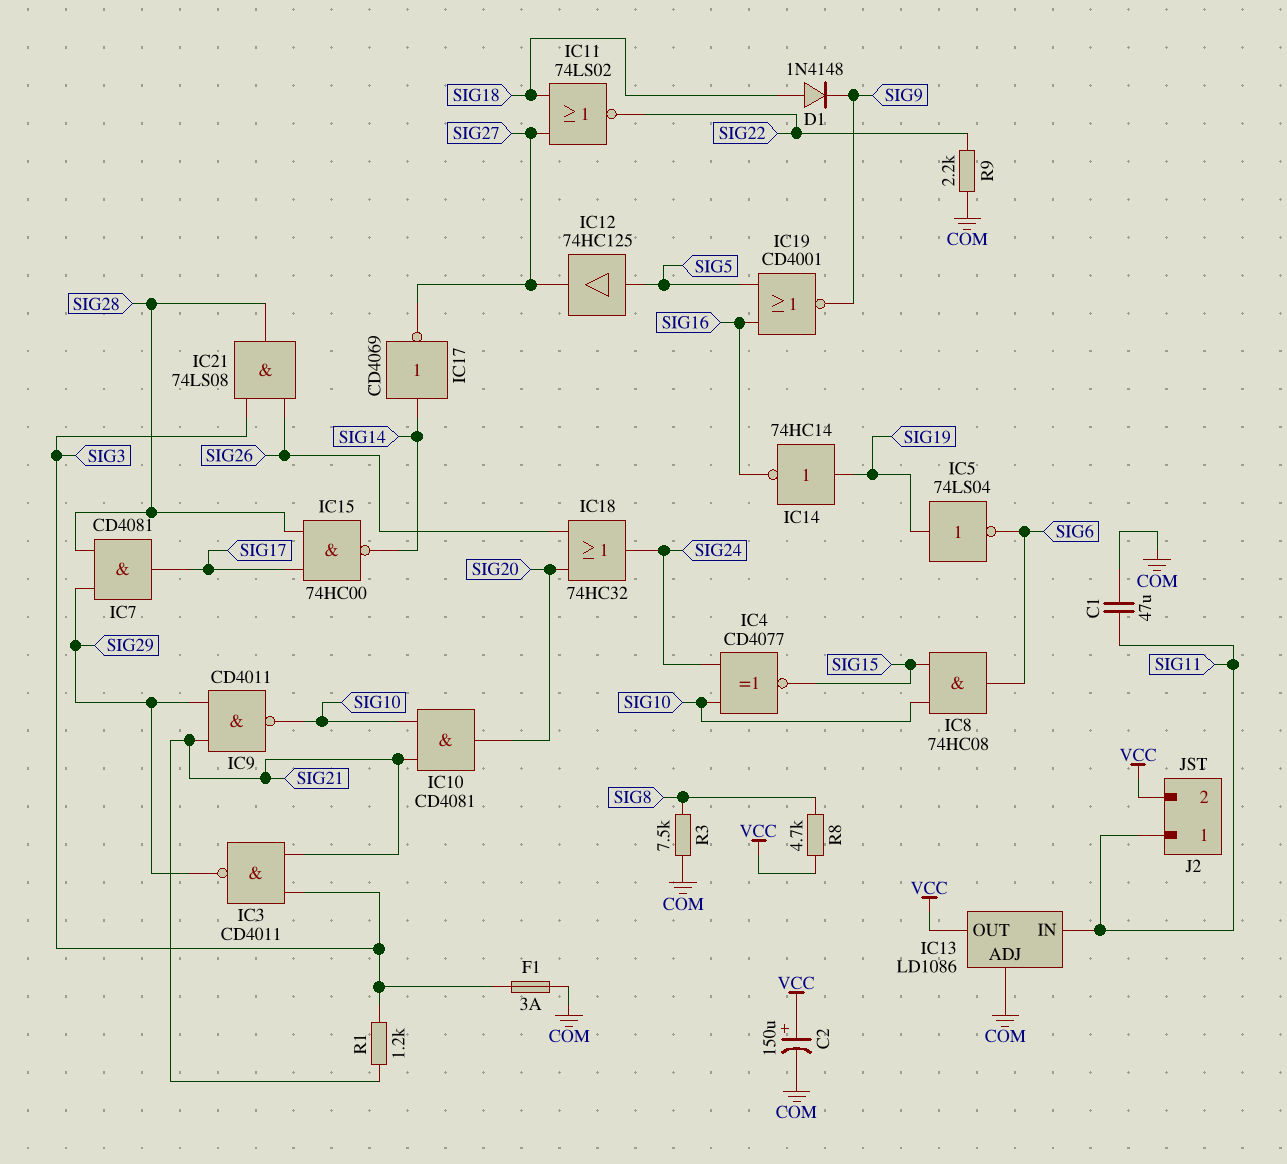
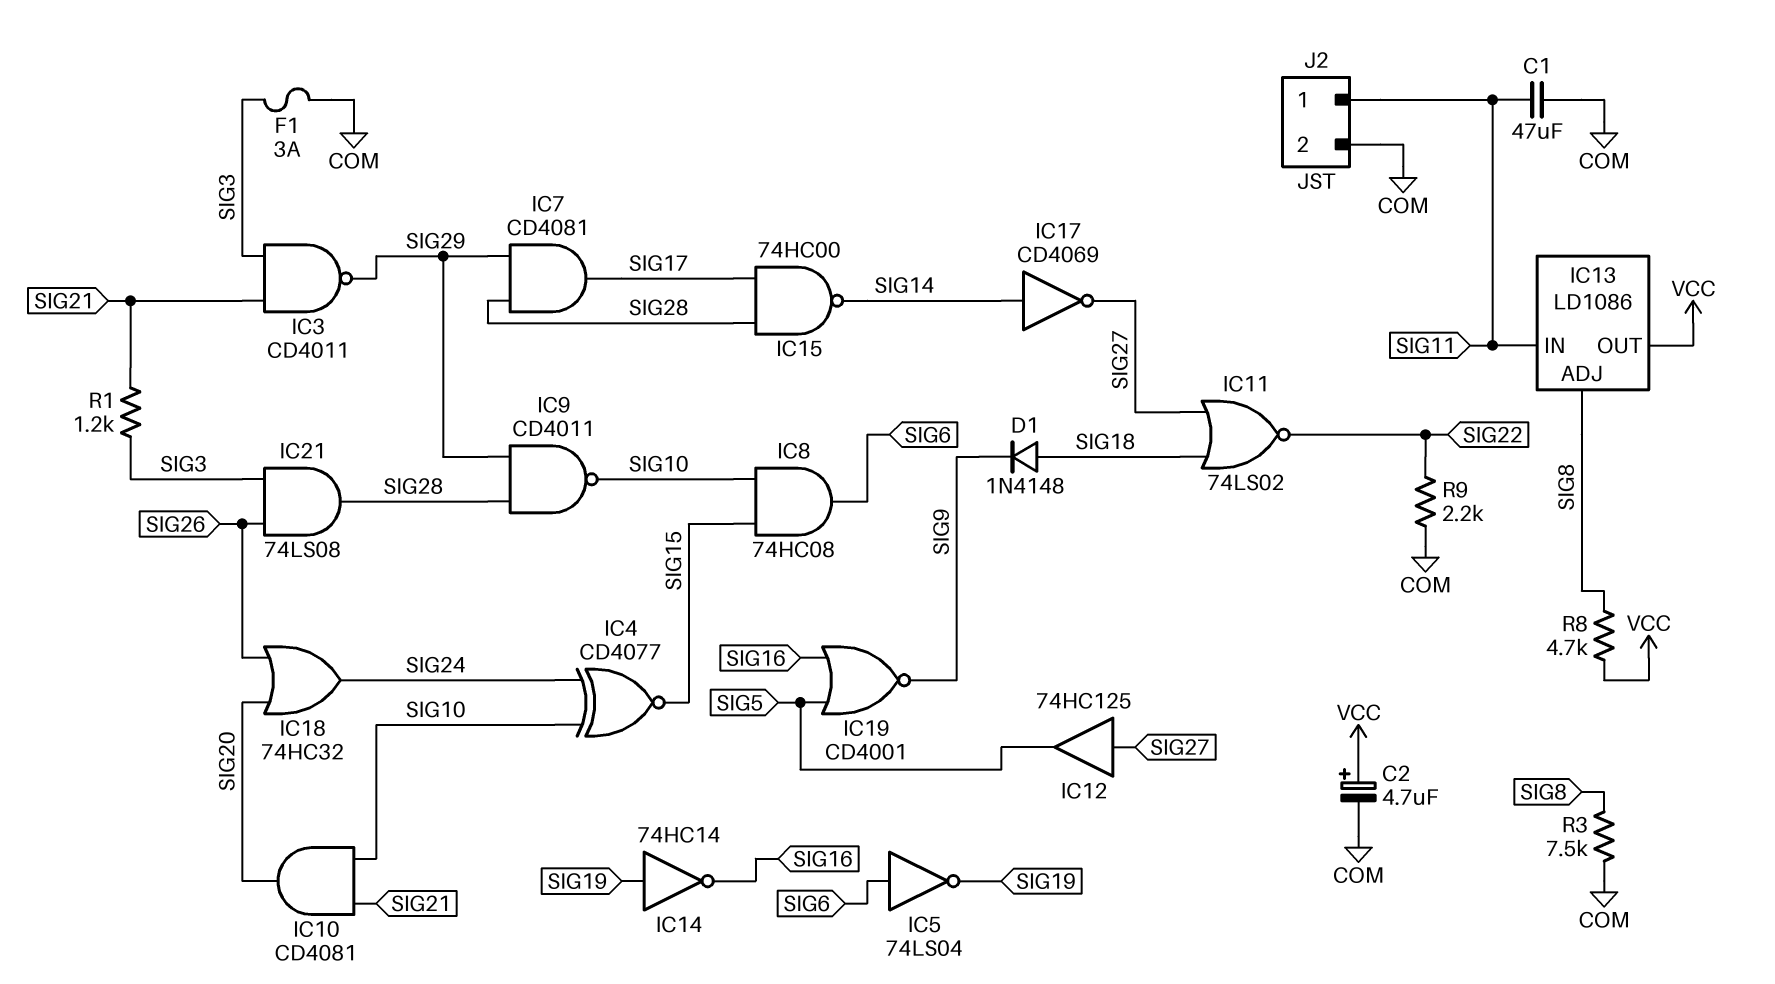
C2: 150uF (plus VCC, minus COM) -> 4.7uF (plus VCC, minus COM)
IC5: NOT 74LS04 (in SIG19, out SIG6) -> NOT 74LS04 (in SIG6, out SIG19)
IC9: NAND CD4011 (in SIG21, in SIG29, out SIG10) -> NAND CD4011 (in SIG28, in SIG29, out SIG10)
IC12: buffer 74HC125 (in SIG5, out SIG27) -> buffer 74HC125 (in SIG27, out SIG5)
IC13 pin ADJ: COM -> SIG8
J2 pin 2: VCC -> COM

